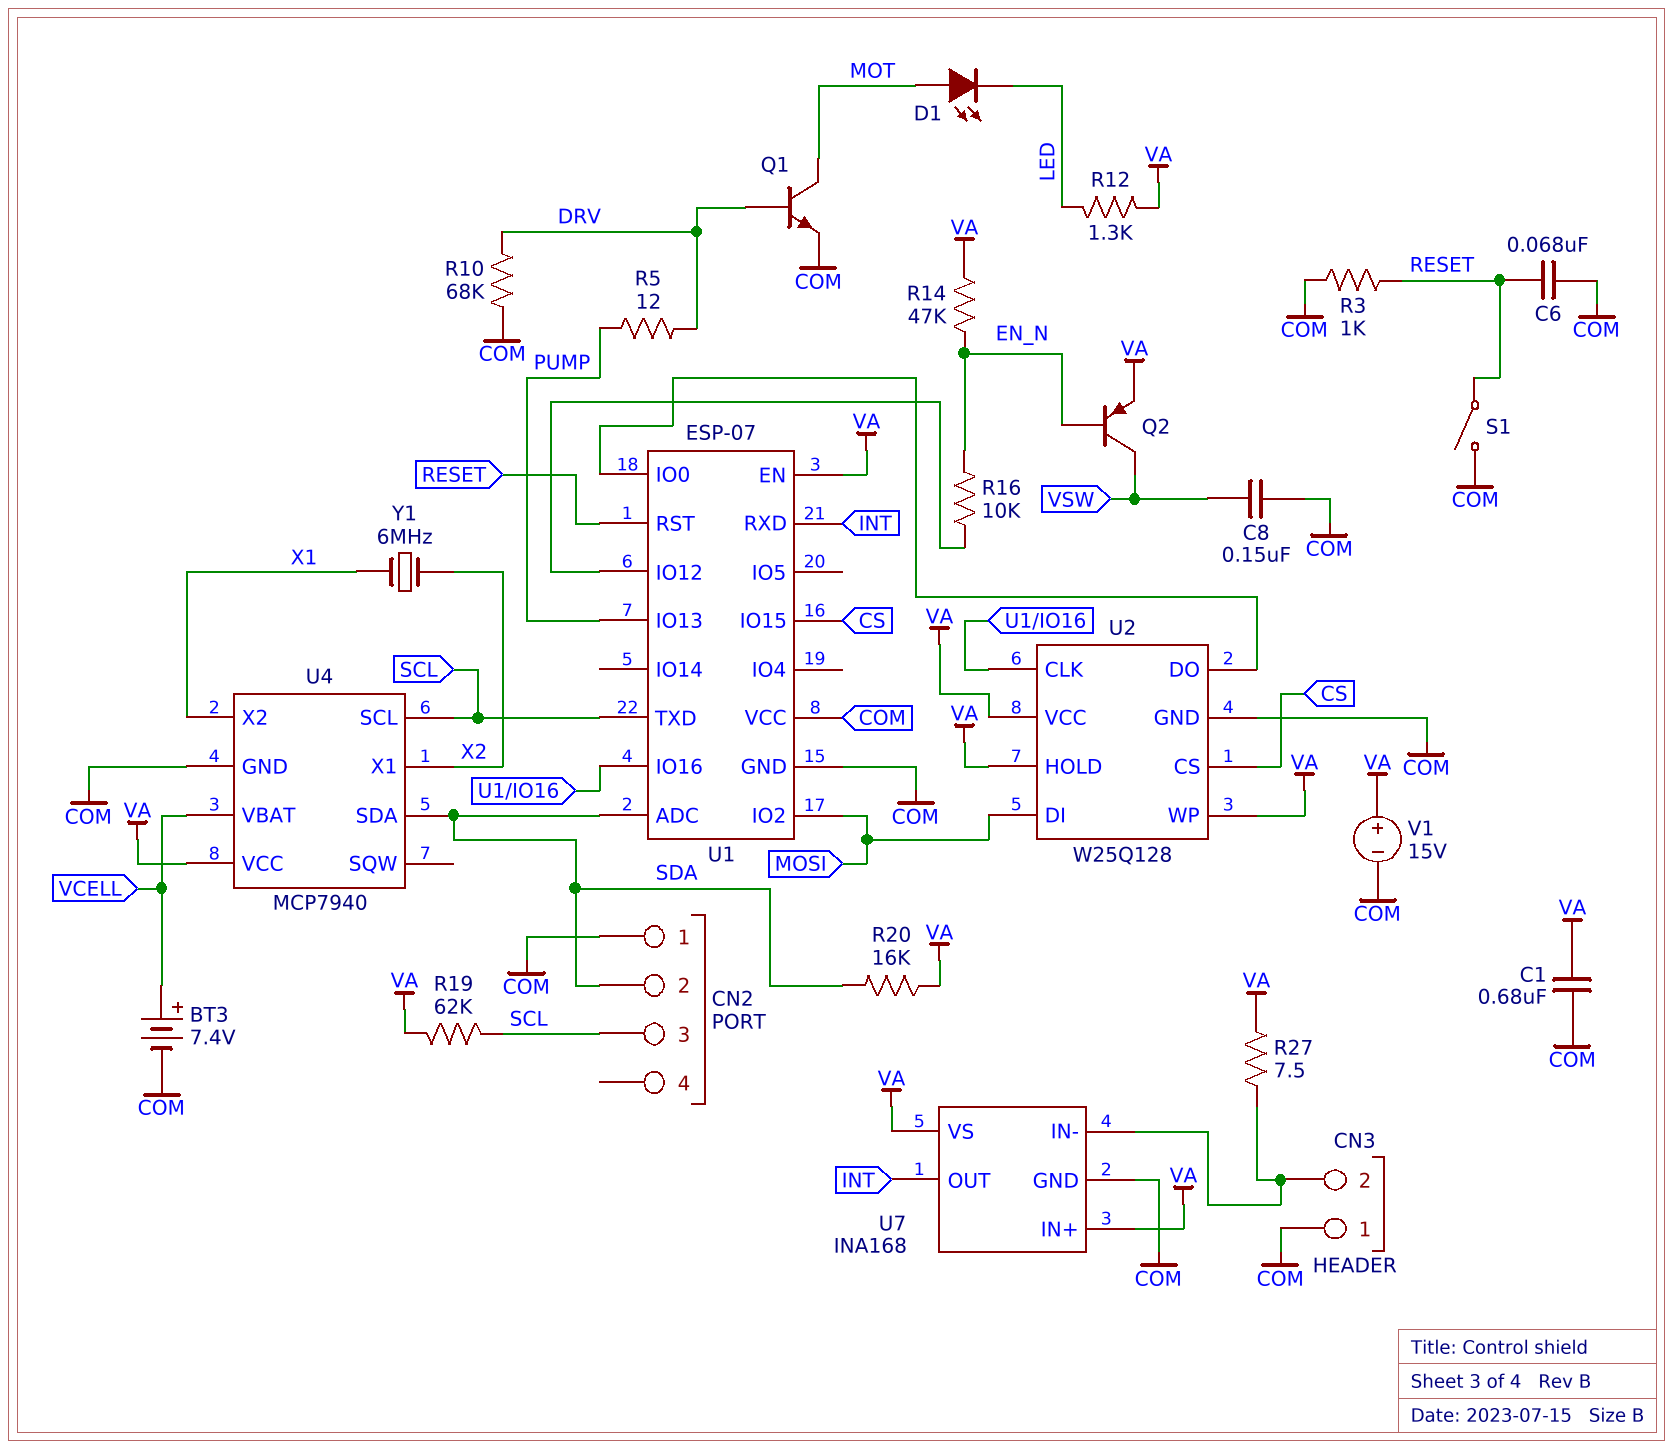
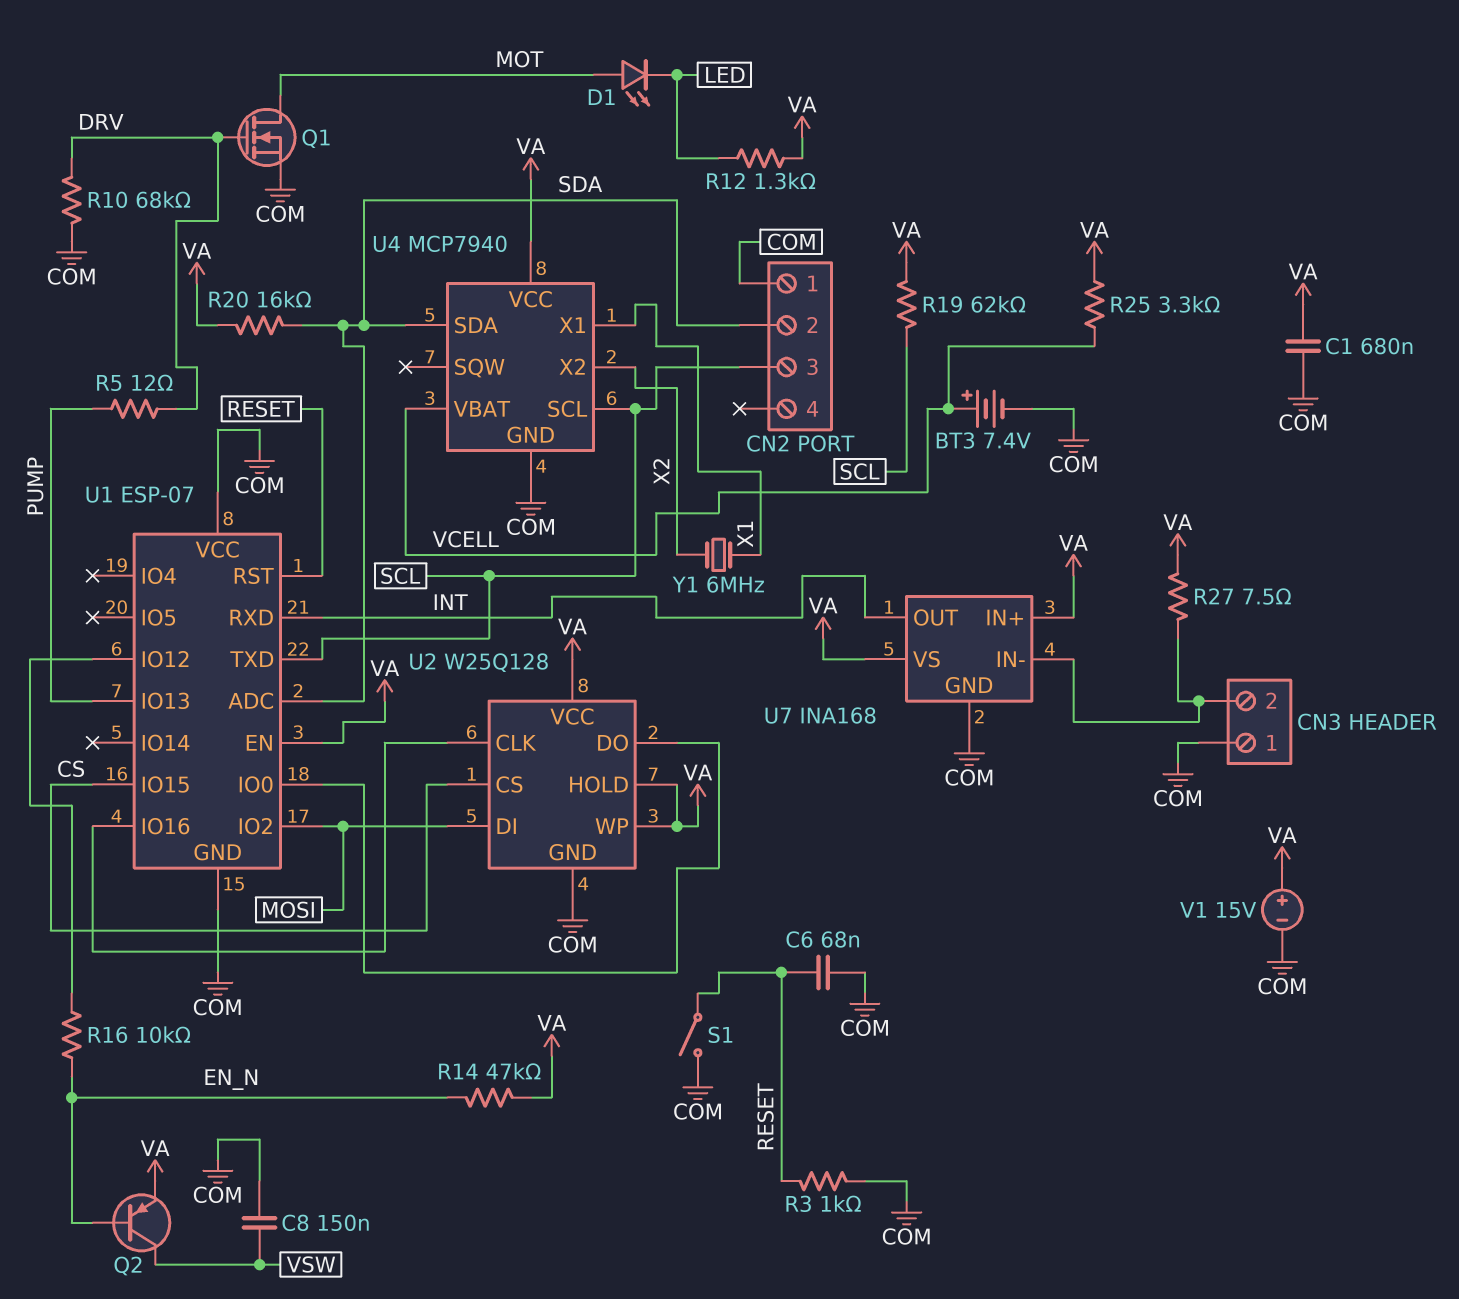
Q1: NPN (B DRV, C MOT, E COM) -> NMOS (G DRV, D MOT, S COM)
R25: none -> 3.3k (VA, VCELL)
U4 pin X1: X2 -> X1
U4 pin X2: X1 -> X2

